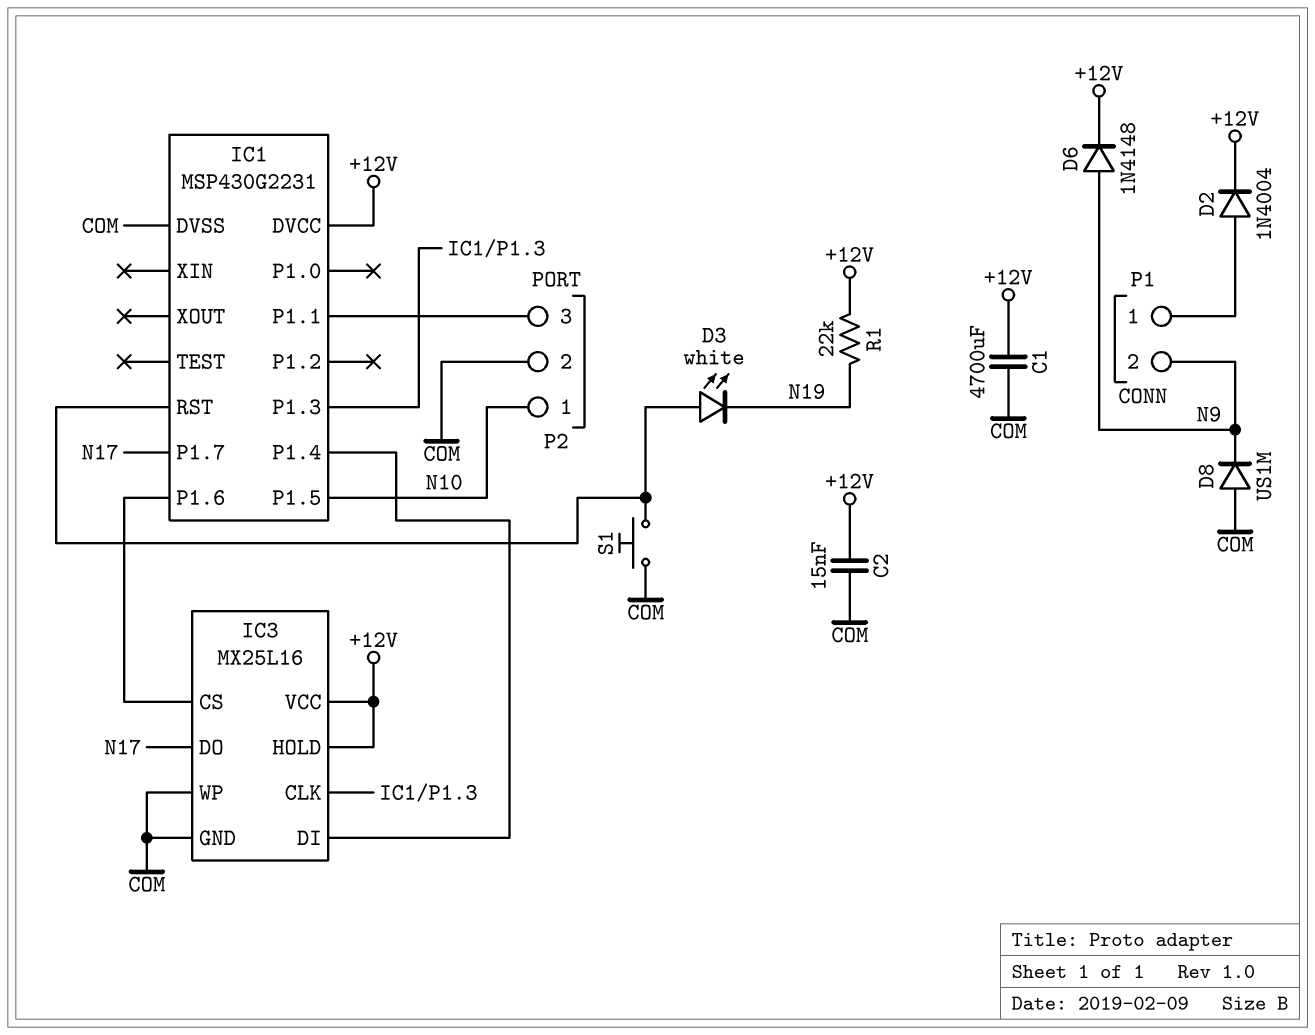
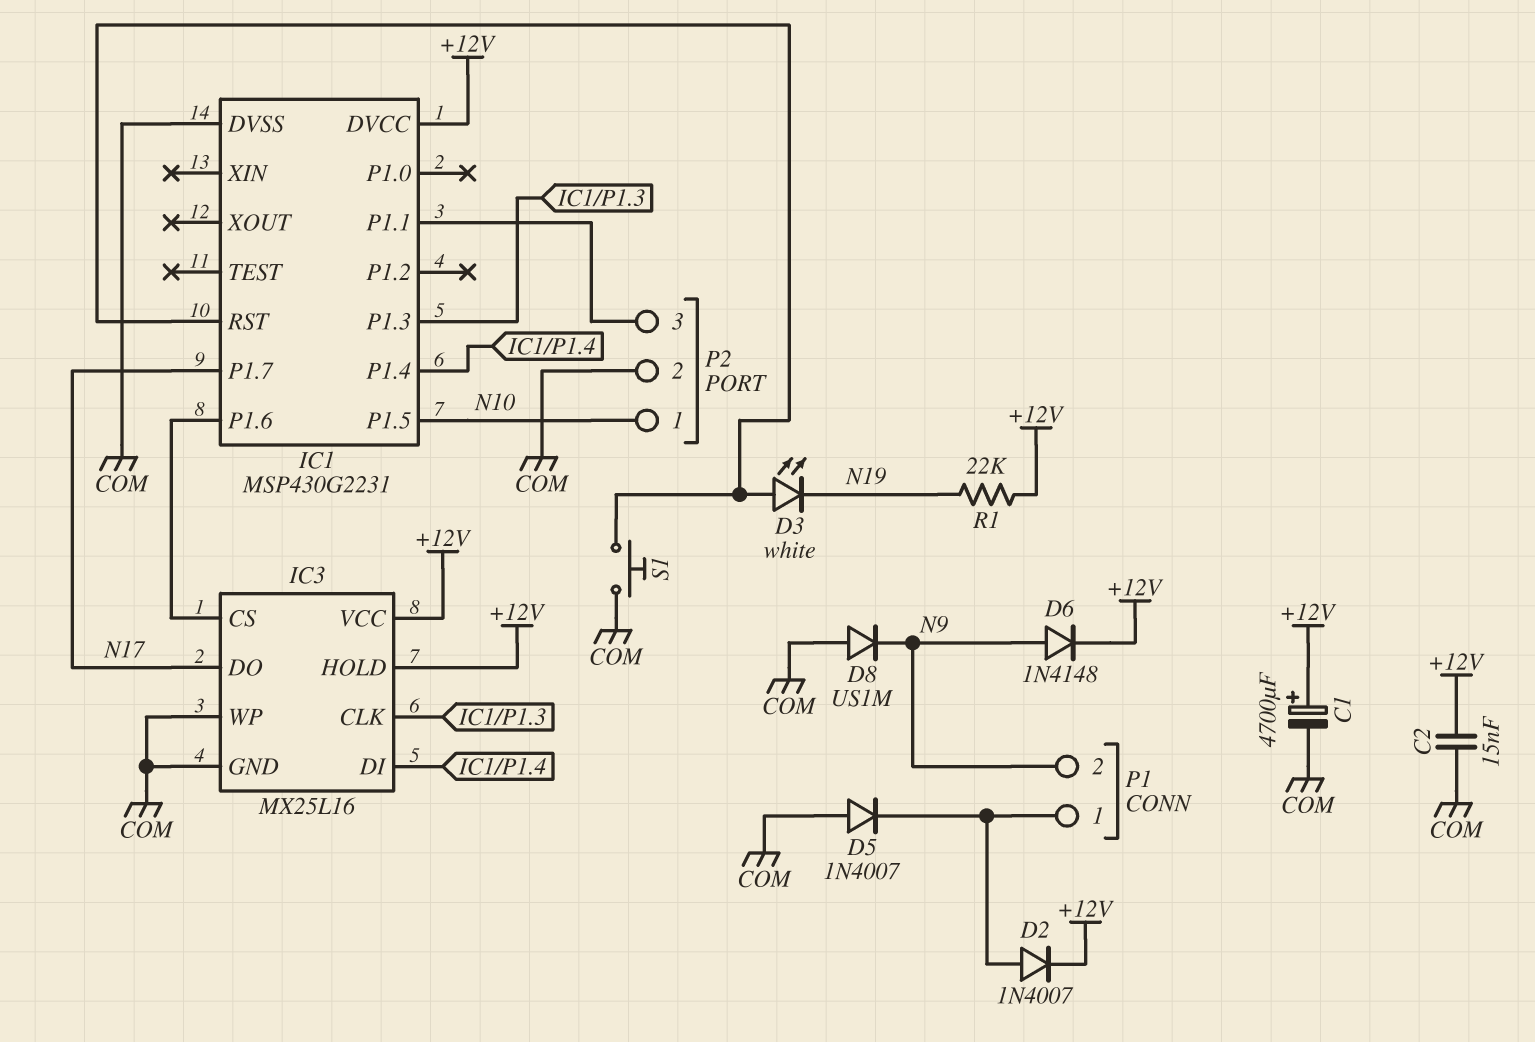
C1: 4700uF (+12V, COM) -> 4700uF (plus +12V, minus COM)
D2: diode 1N4004 (A P1/1, K +12V) -> diode 1N4007 (A P1/1, K +12V)
D5: none -> diode 1N4007 (A COM, K P1/1)

